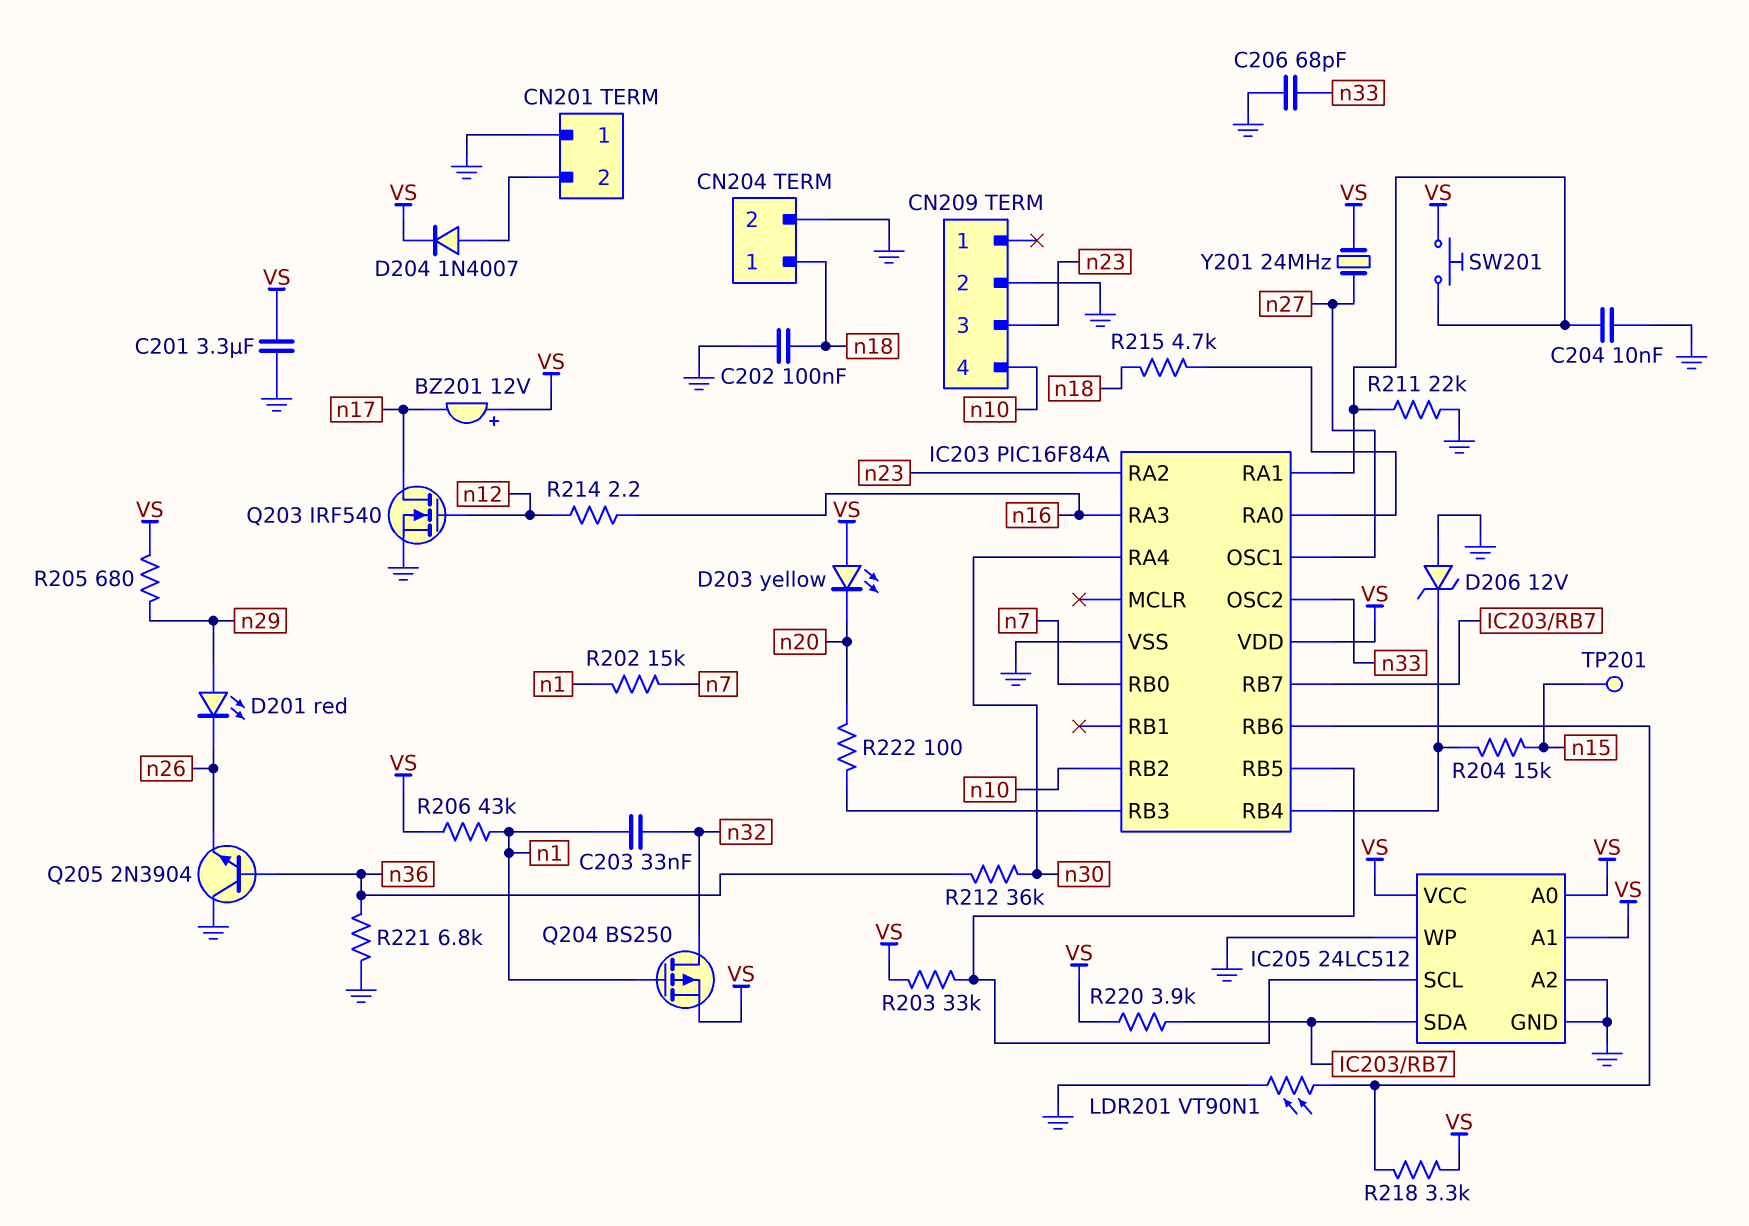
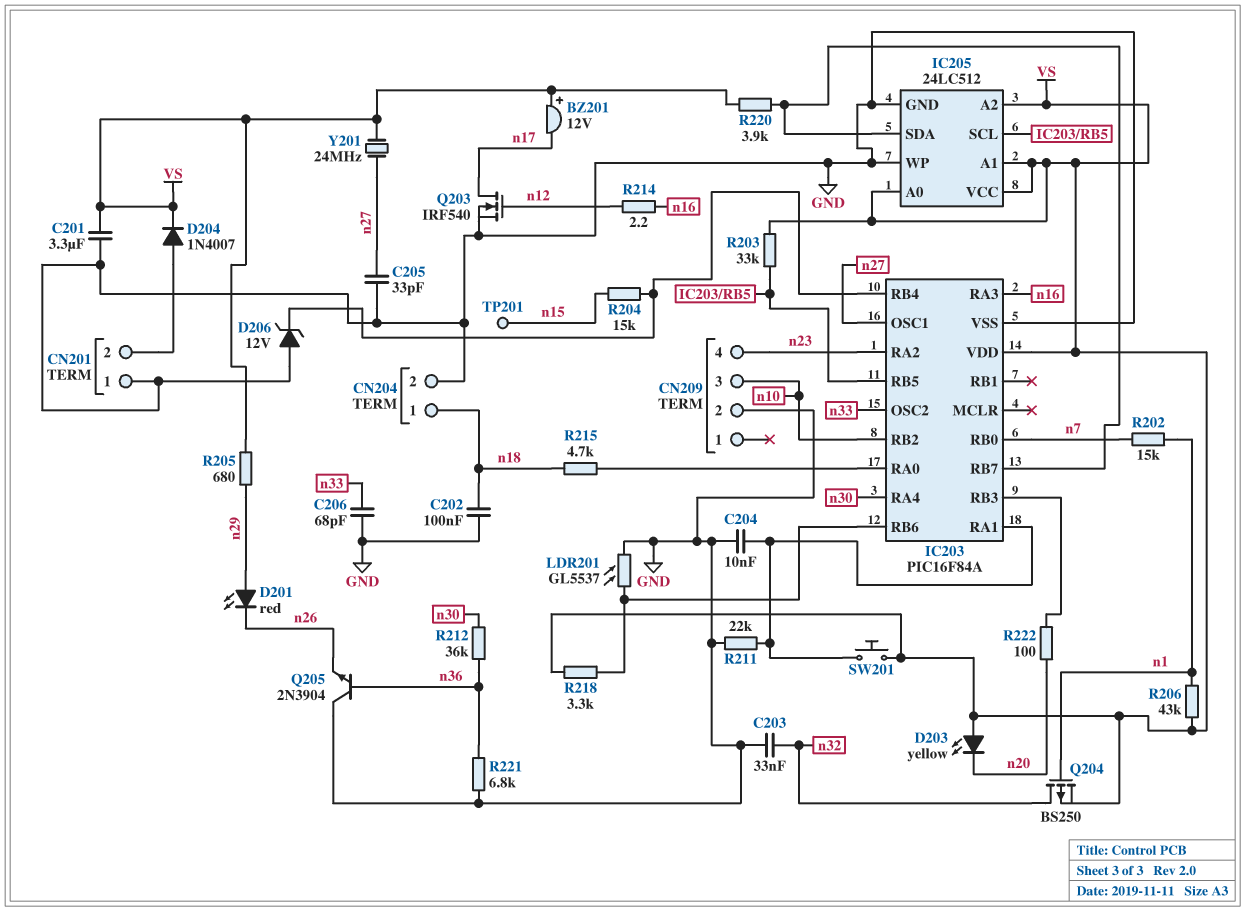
C203: 33nF (n1, n32) -> 33nF (GND, n32)
C205: none -> 33pF (GND, n27)
CN209 pin 3: n23 -> n10
CN209 pin 4: n10 -> n23
IC205 pin A2: GND -> VS
LDR201: VT90N1 (GND, IC203/RB6) -> GL5537 (GND, IC203/RB6)

